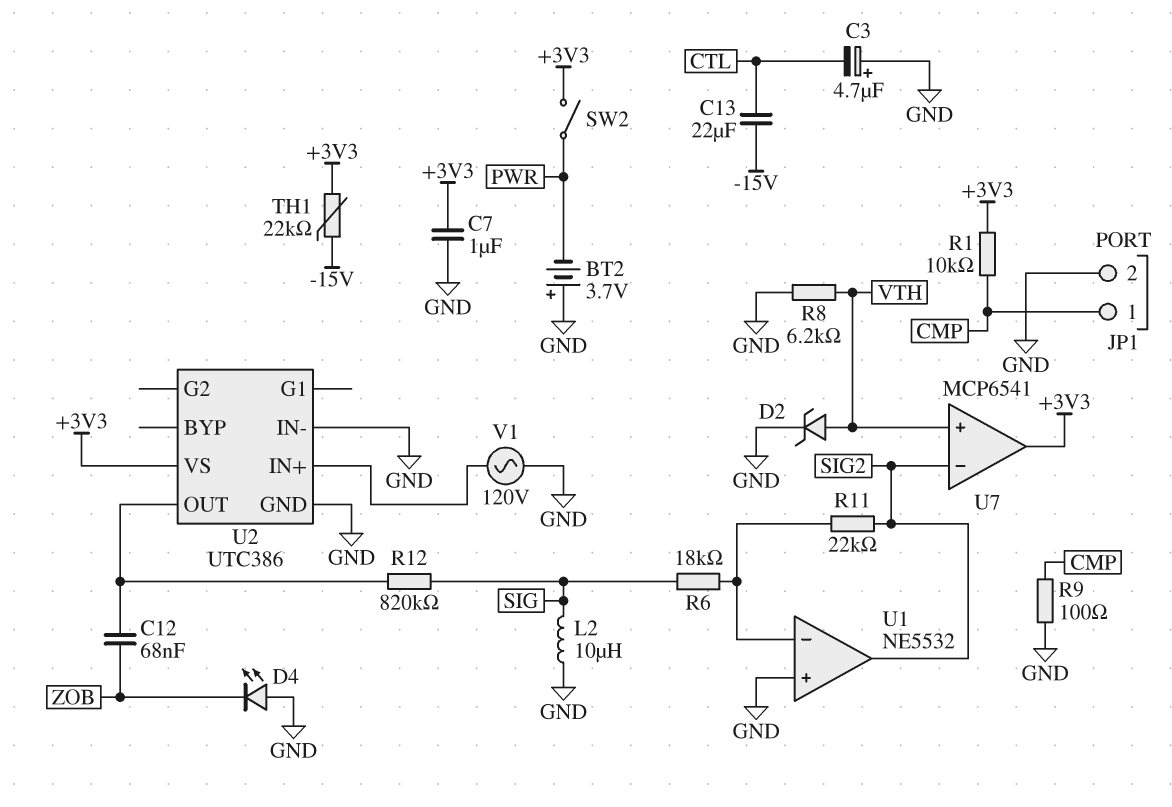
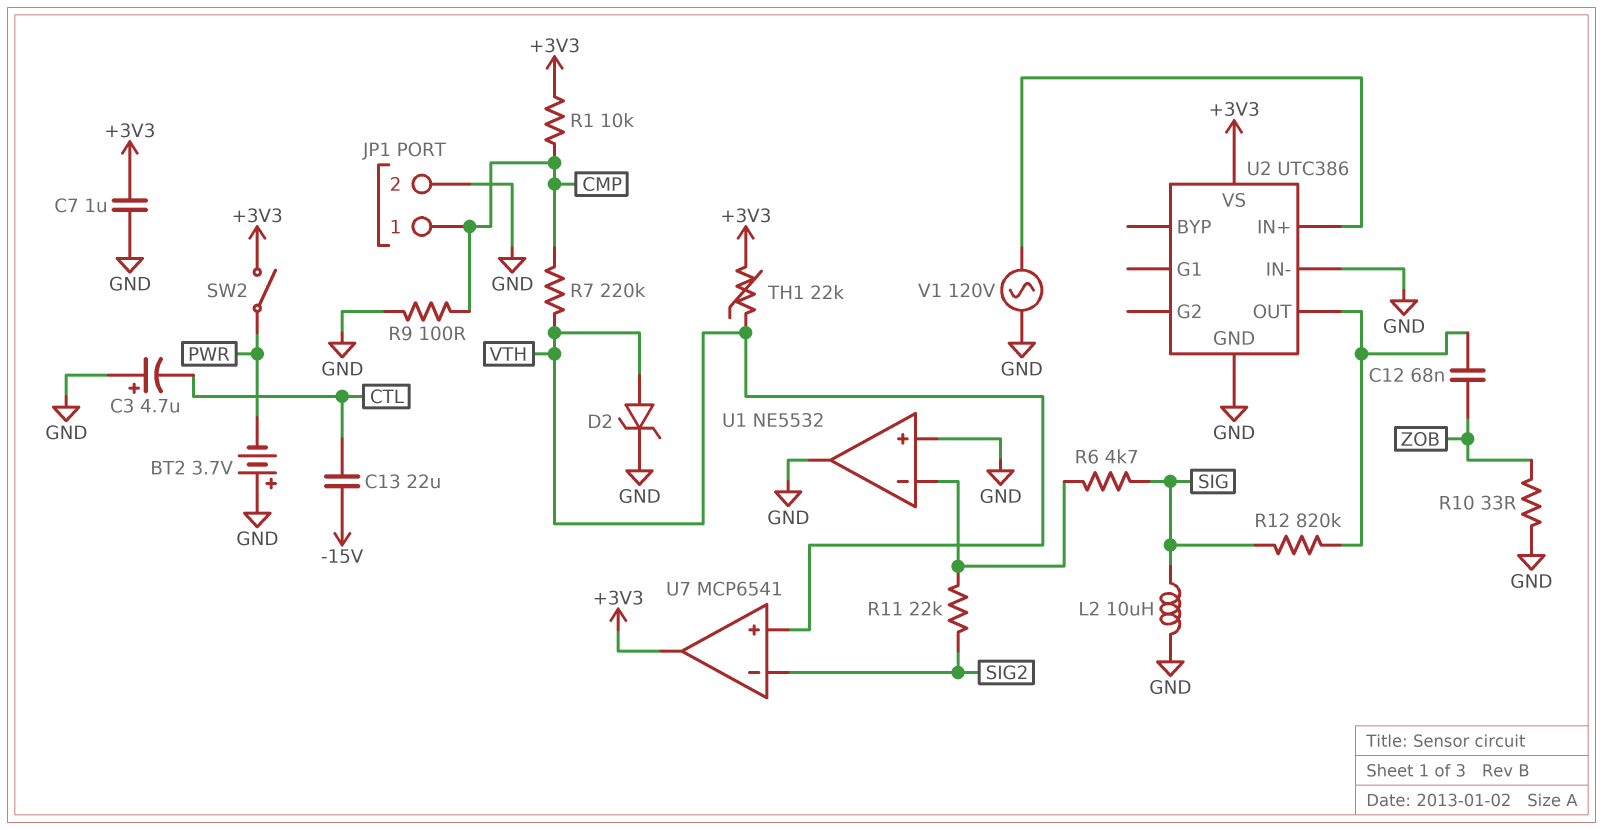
D4: LED (A GND, K ZOB) -> none
R6: 18k (SIG, U1/in-) -> 4.7k (SIG, U1/in-)
R7: none -> 220k (CMP, VTH)
R8: 6.2k (GND, VTH) -> none
R10: none -> 33 (GND, ZOB)
TH1: 22k (+3V3, -15V) -> 22k (+3V3, VTH)
U1 pin out: SIG2 -> GND

